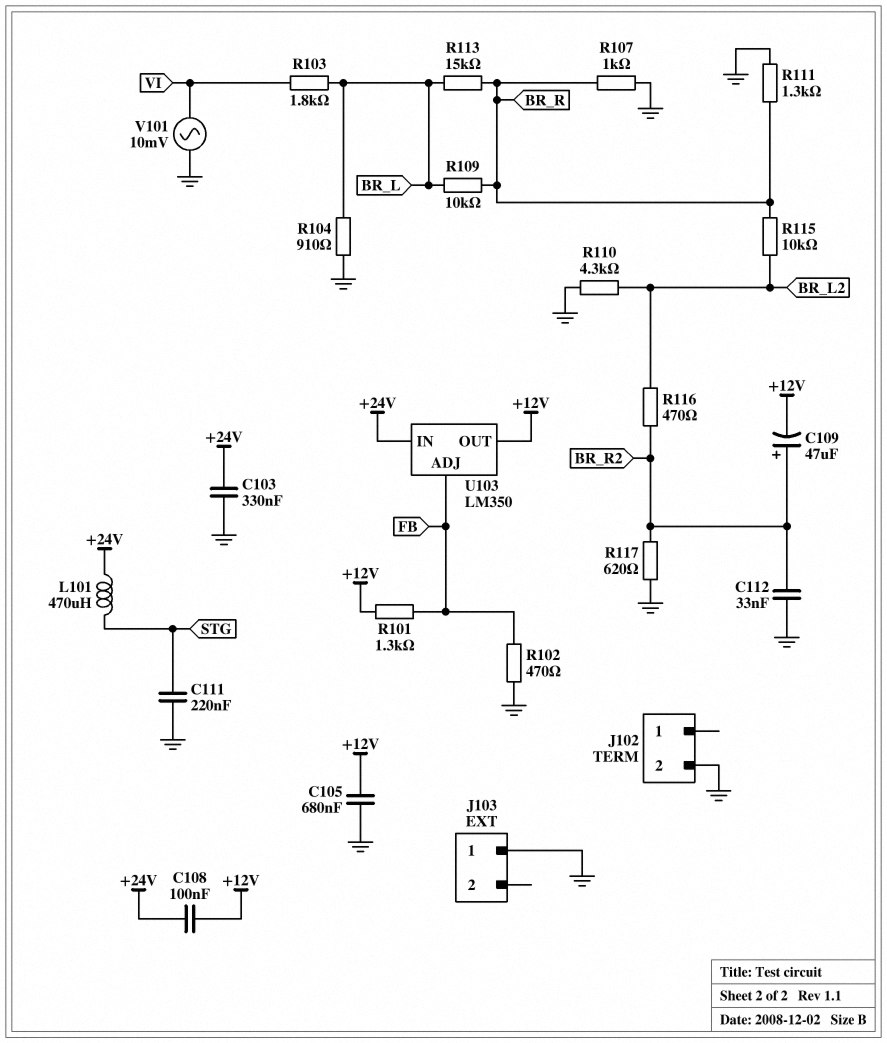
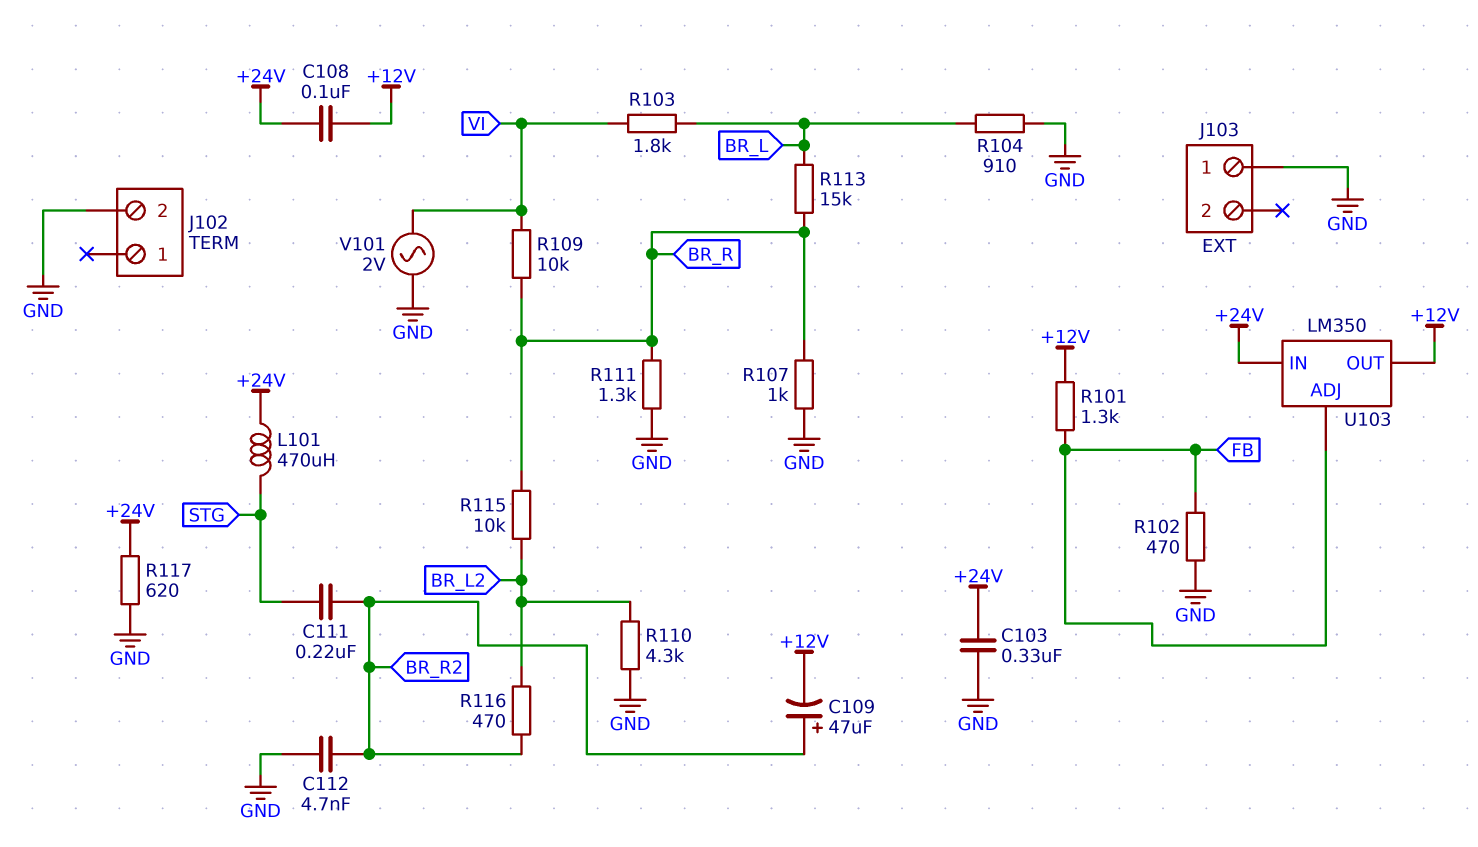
C105: 680nF (+12V, GND) -> none
C111: 220nF (GND, STG) -> 220nF (BR_R2, STG)
C112: 33nF (BR_R2, GND) -> 4.7nF (BR_R2, GND)
R109: 10k (BR_L, BR_R) -> 10k (BR_R, VI)
R117: 620 (BR_R2, GND) -> 620 (+24V, GND)
V101: AC 10mV (GND, VI) -> AC 2V (GND, VI)

